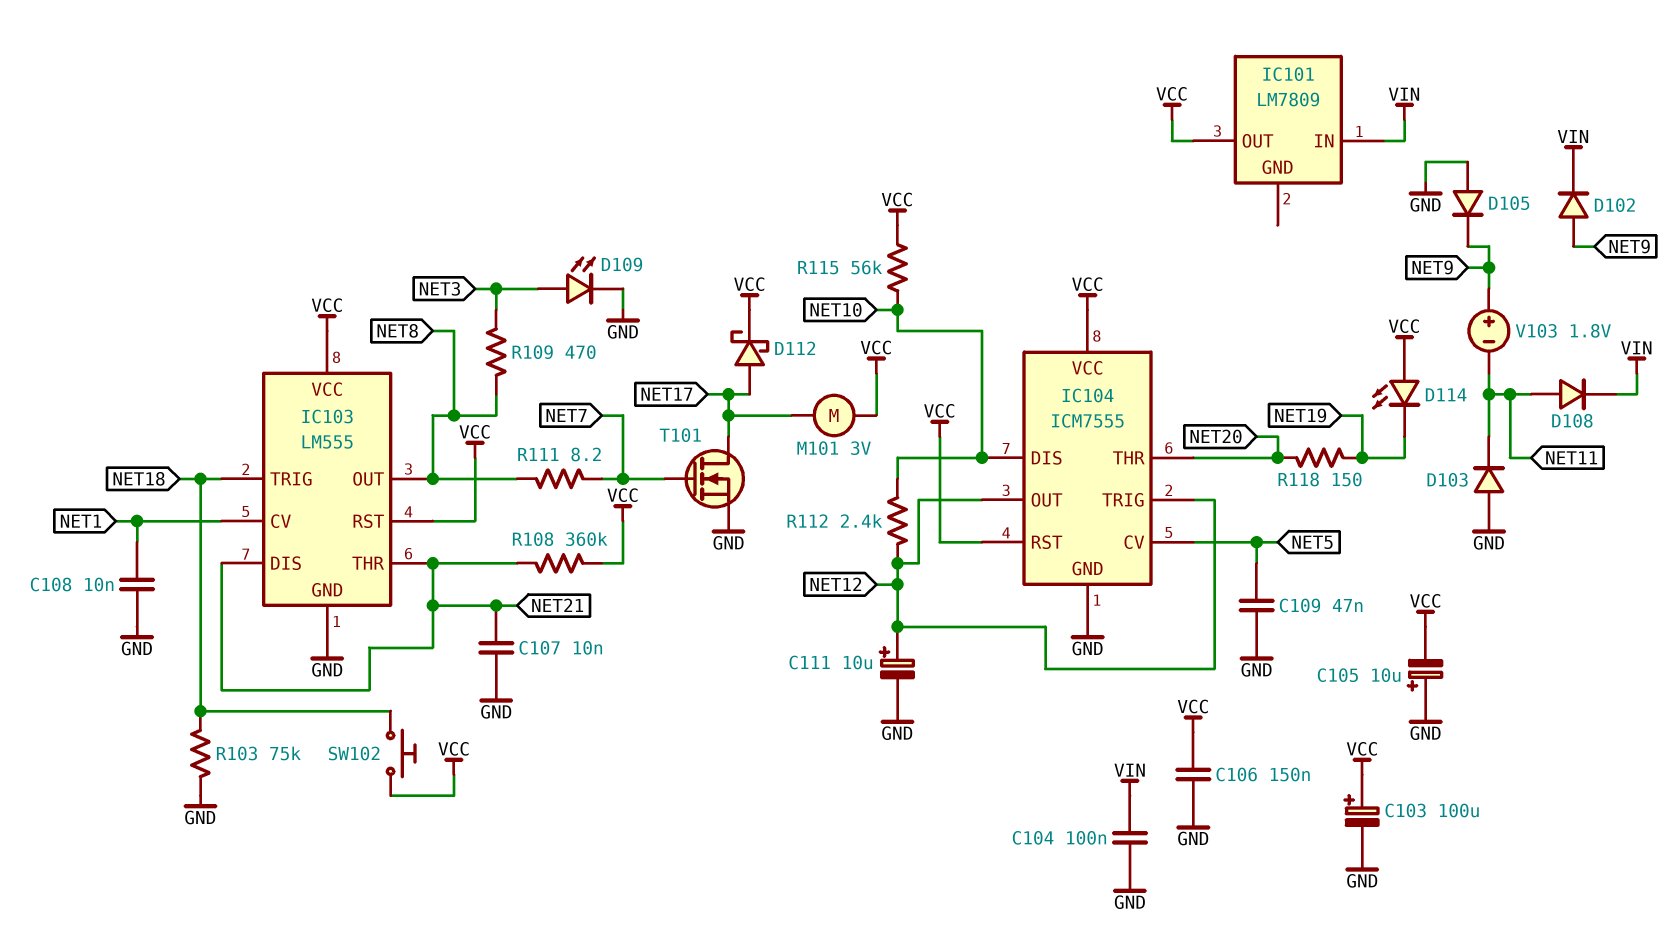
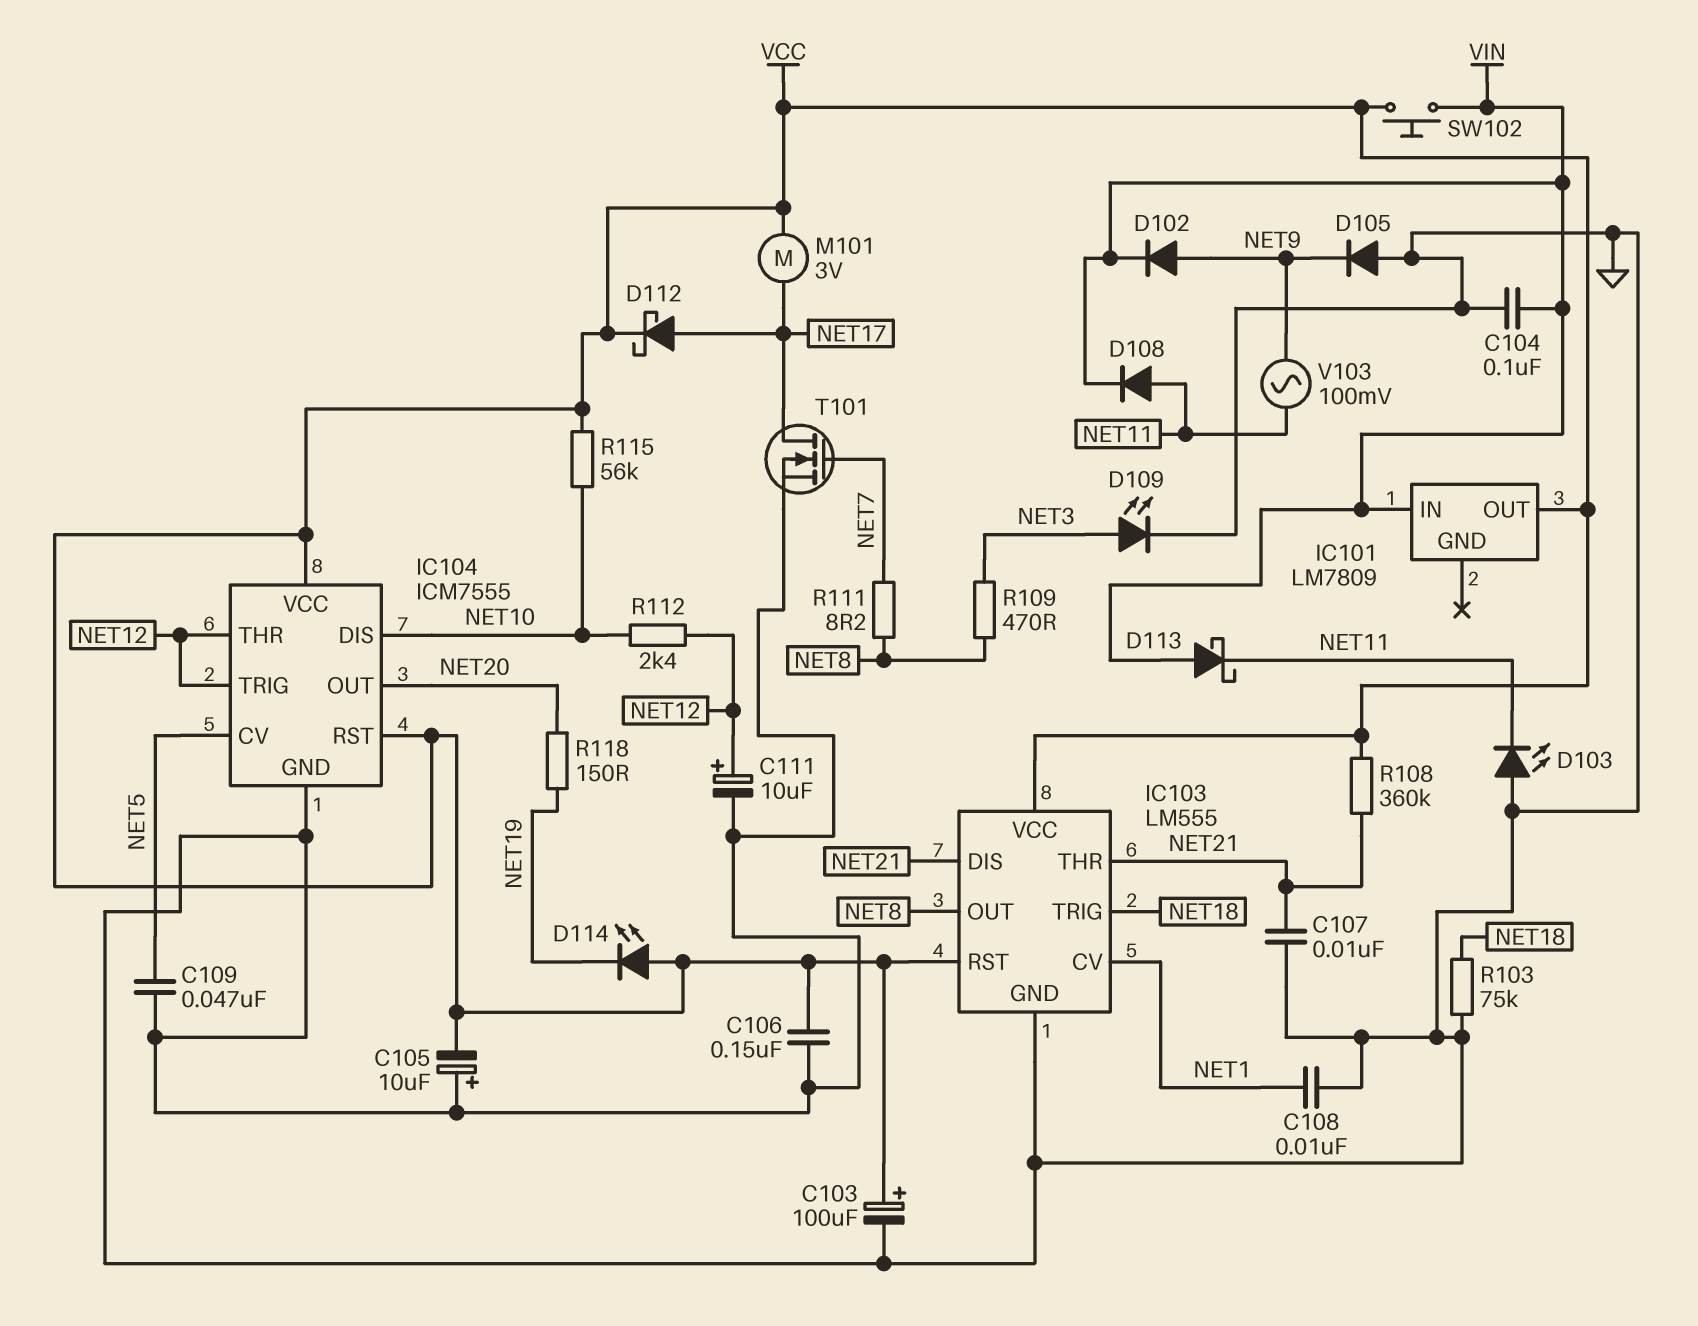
D103: diode (A GND, K NET11) -> LED (A GND, K NET11)
D113: none -> schottky (A VIN, K NET11)
IC104 pin OUT: NET12 -> NET20
IC104 pin THR: NET20 -> NET12
SW102: button (NET18, VCC) -> button (VCC, VIN)
V103: 1.8V (plus NET9, minus NET11) -> AC 100mV (NET9, NET11)

